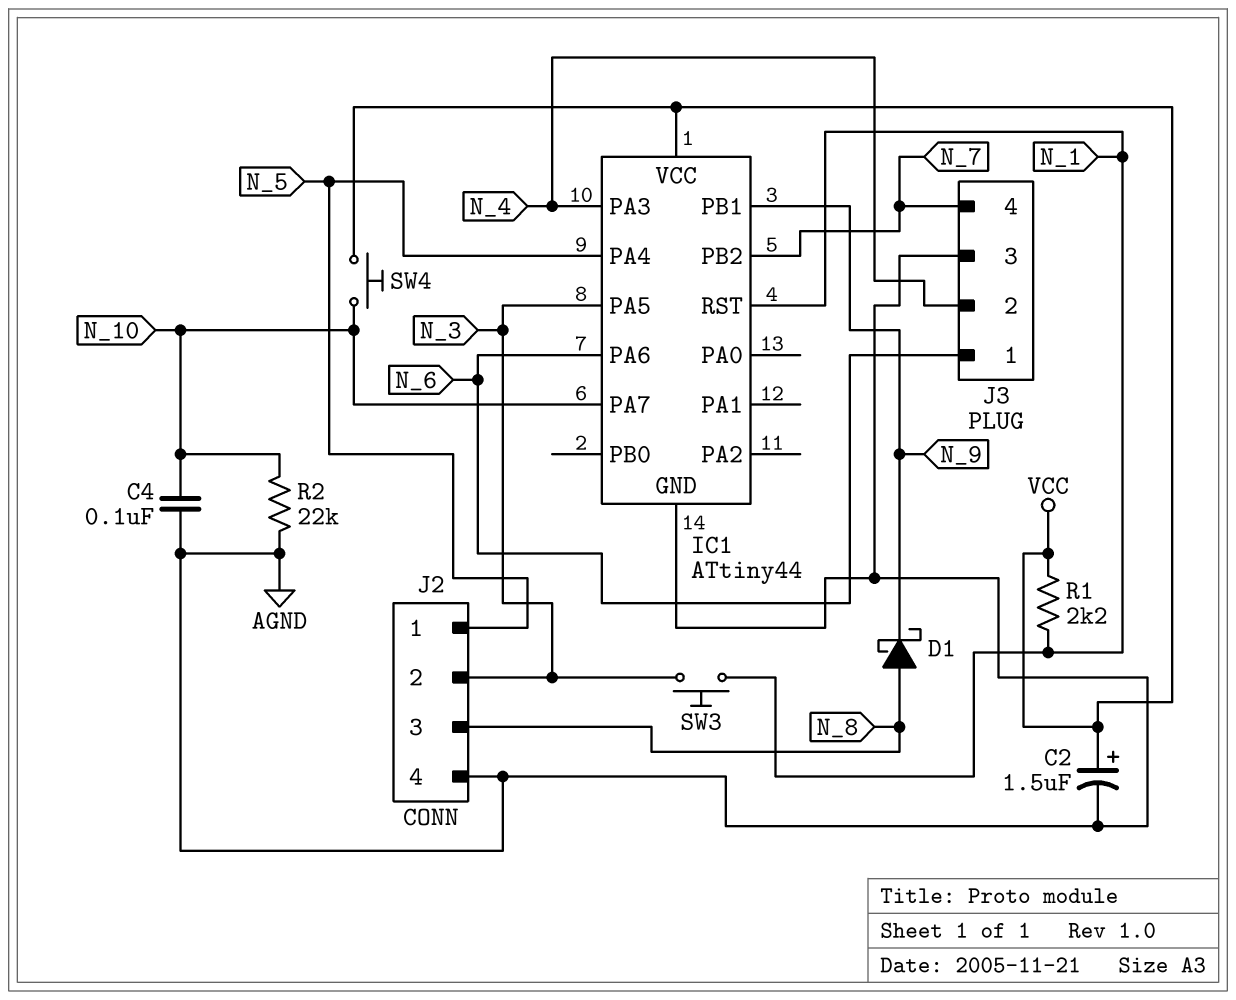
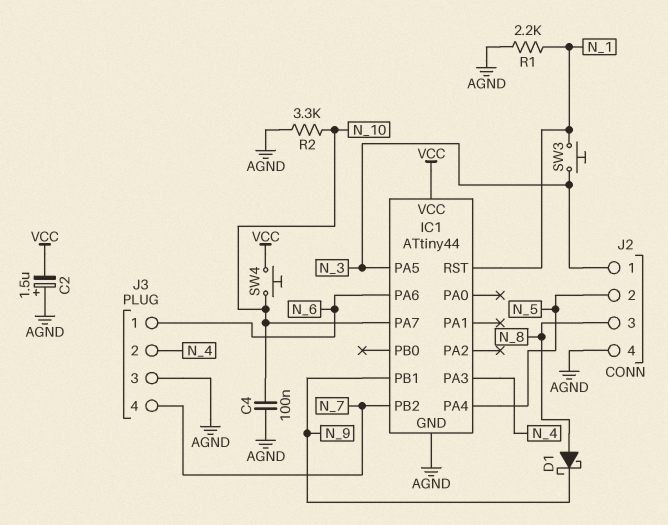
C2: 1.5uF (plus VCC, minus AGND) -> 1.5uF (plus AGND, minus VCC)
J2 pin 1: N_5 -> N_3
J2 pin 2: N_3 -> N_5
R1: 2.2k (N_1, VCC) -> 2.2k (AGND, N_1)
R2: 22k (AGND, N_10) -> 3.3k (AGND, N_10)

